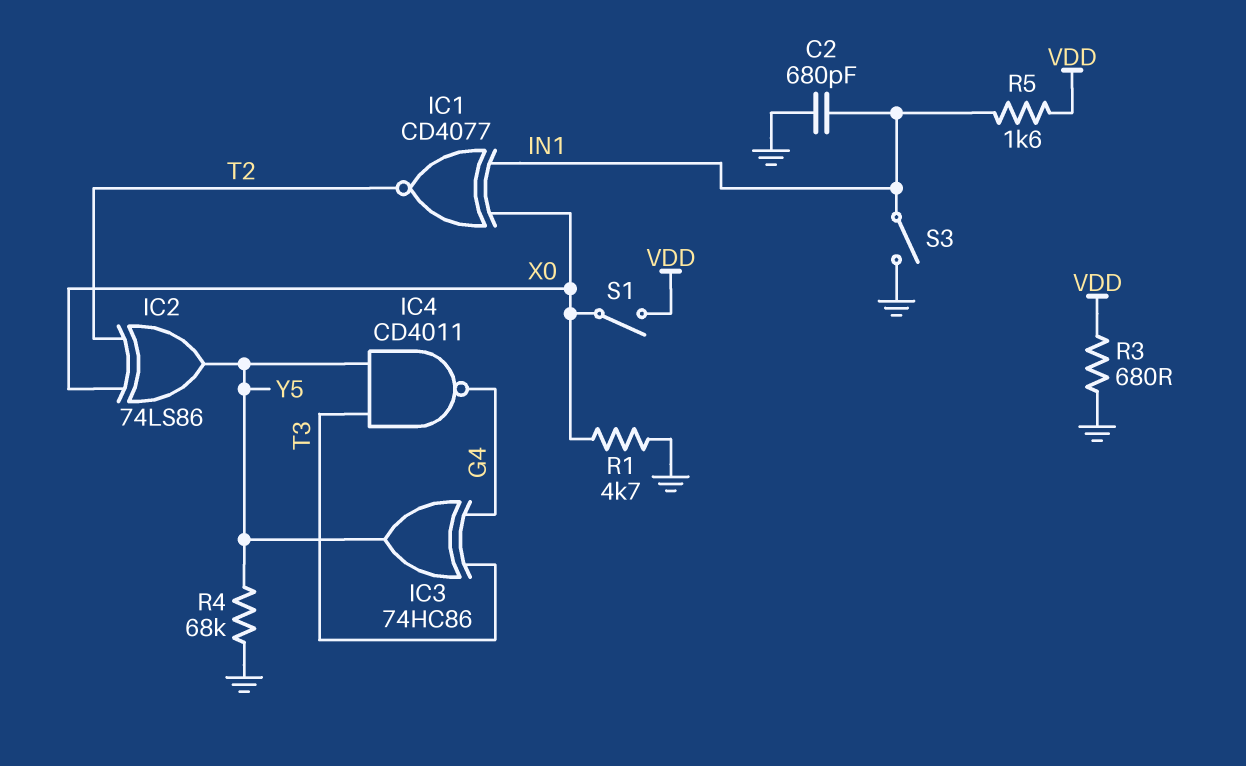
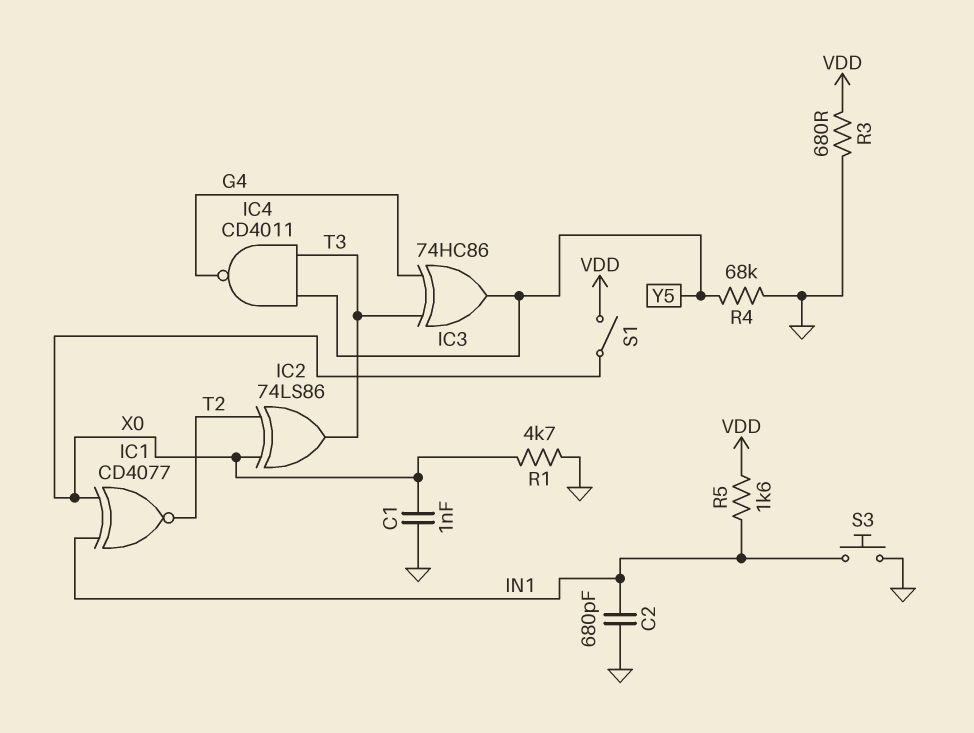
C1: none -> 1nF (GND, X0)
IC2: XOR 74LS86 (in T2, in X0, out Y5) -> XOR 74LS86 (in T2, in X0, out T3)
S3: switch (GND, IN1) -> button (GND, IN1)

